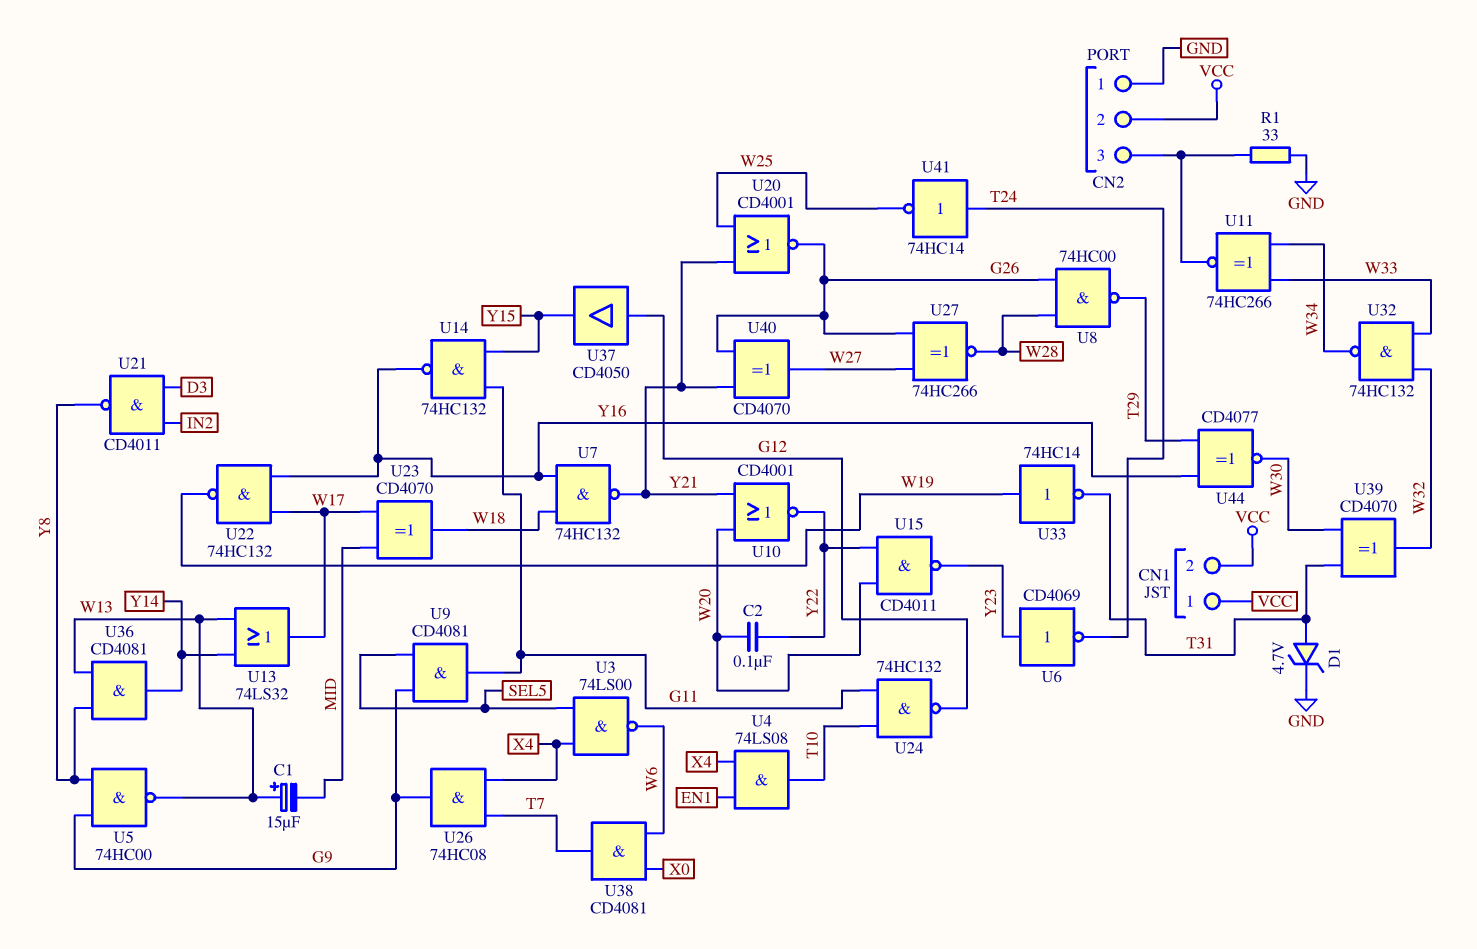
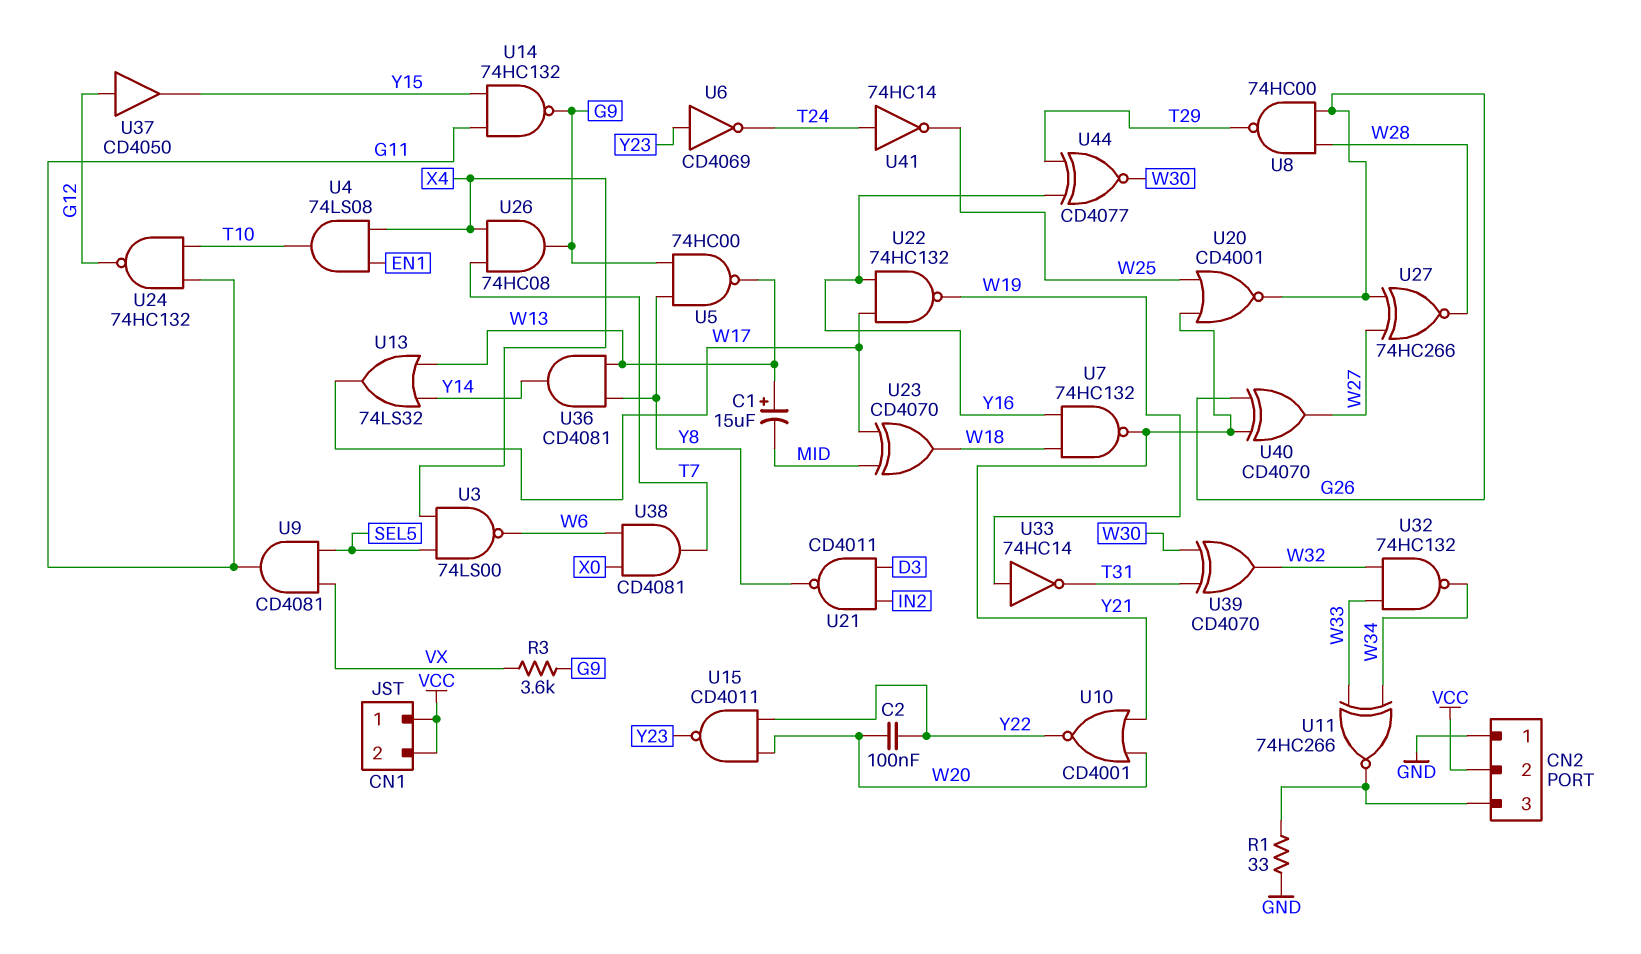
D1: zener 4.7V (A T31, K GND) -> none
R3: none -> 3.6k (G9, VX)
U9: AND CD4081 (in G9, in SEL5, out G11) -> AND CD4081 (in SEL5, in VX, out G11)
U14: NAND 74HC132 (in G11, in Y15, out Y16) -> NAND 74HC132 (in G11, in Y15, out G9)

